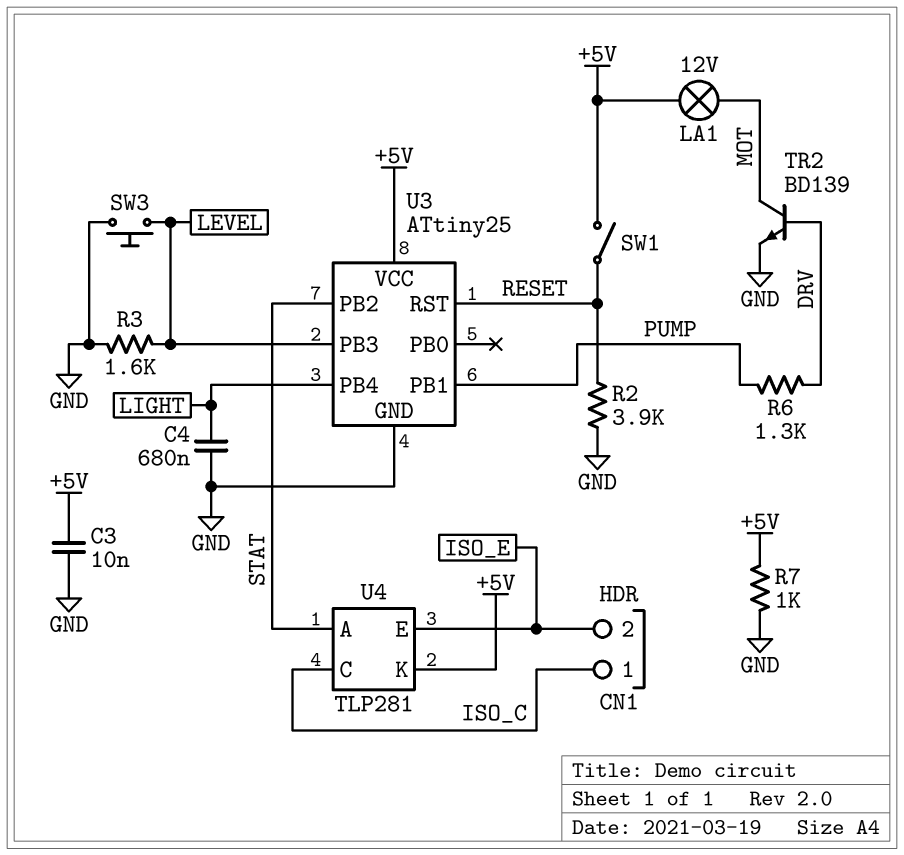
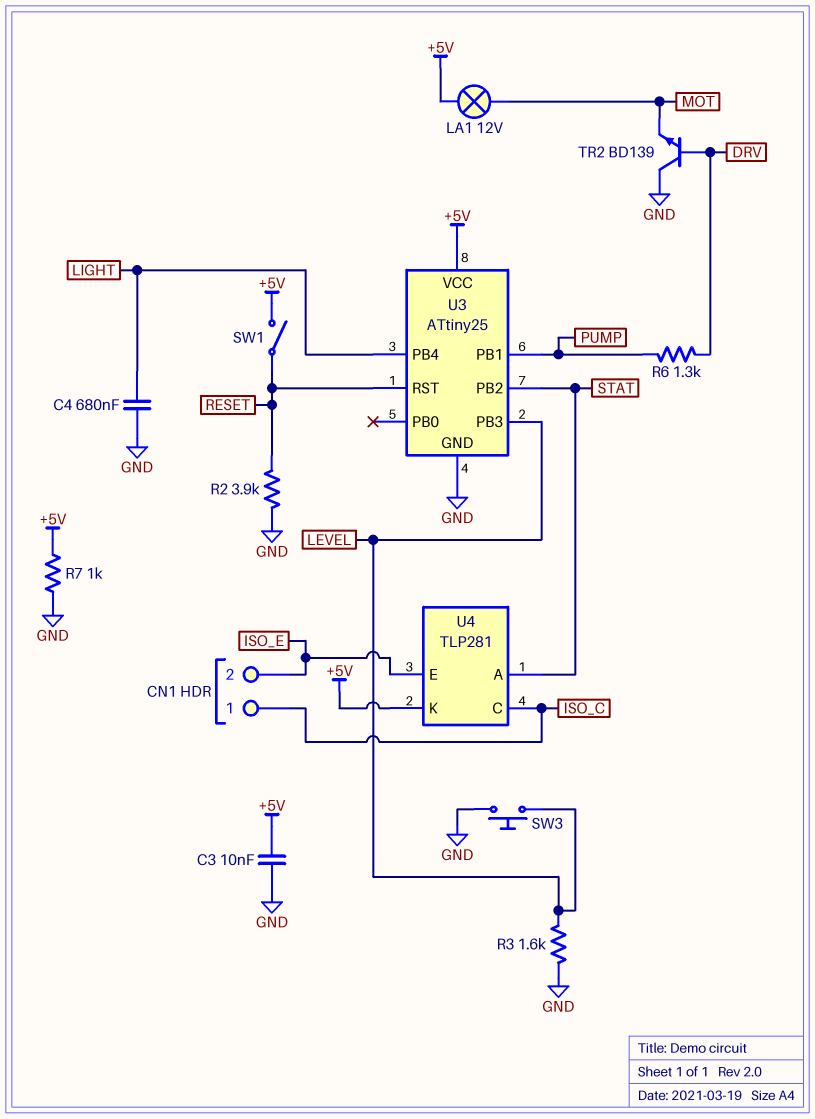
TR2: NPN BD139 (B DRV, C MOT, E GND) -> NPN BD139 (B DRV, C GND, E MOT)

